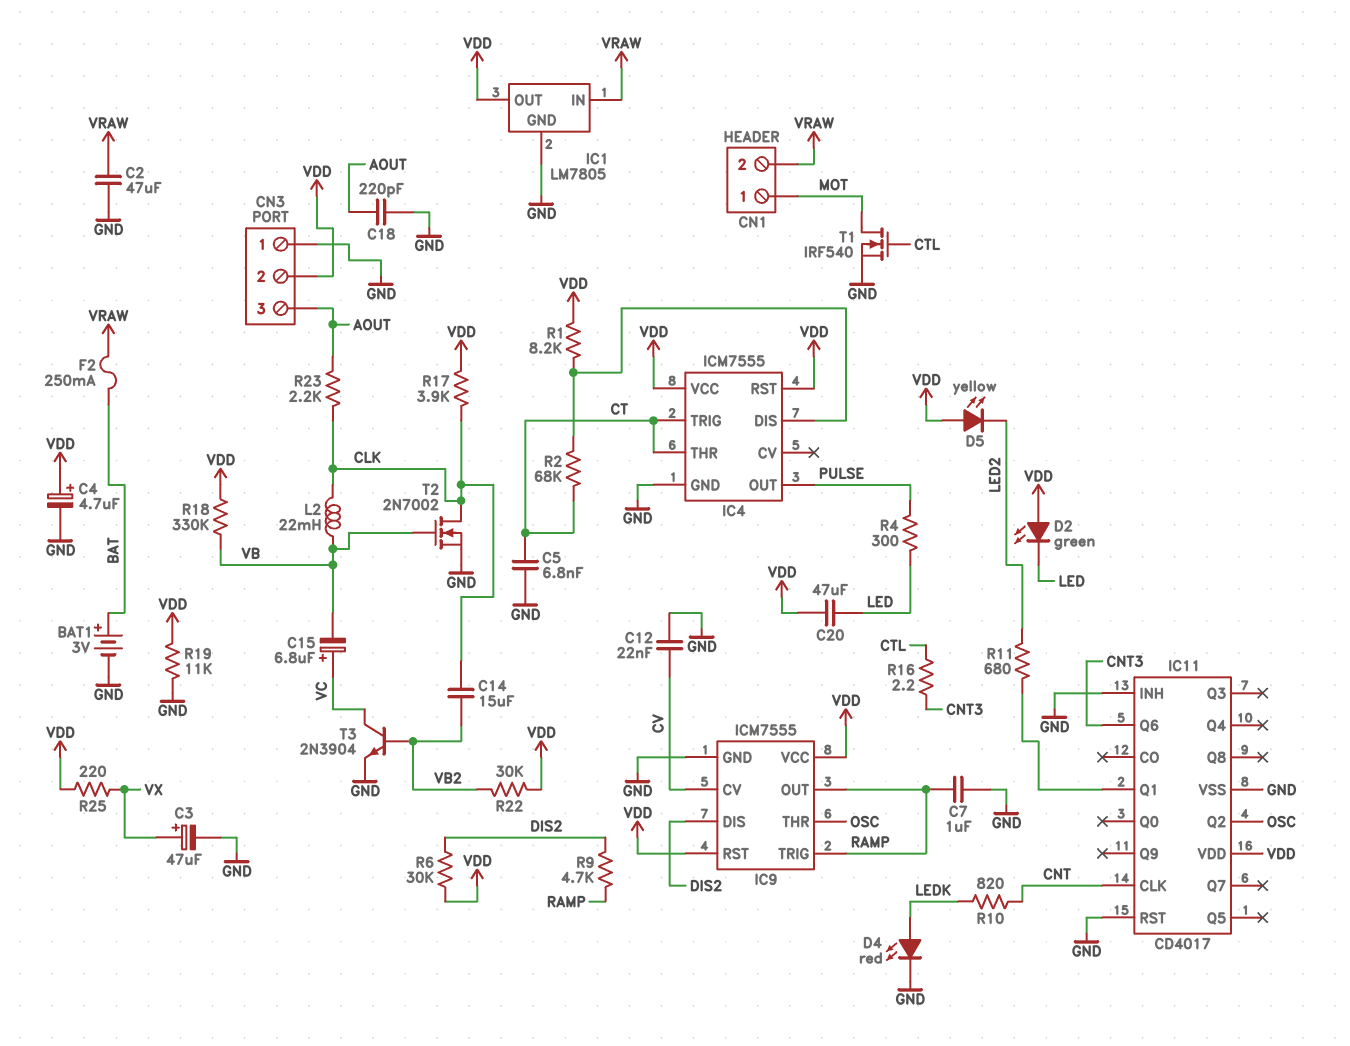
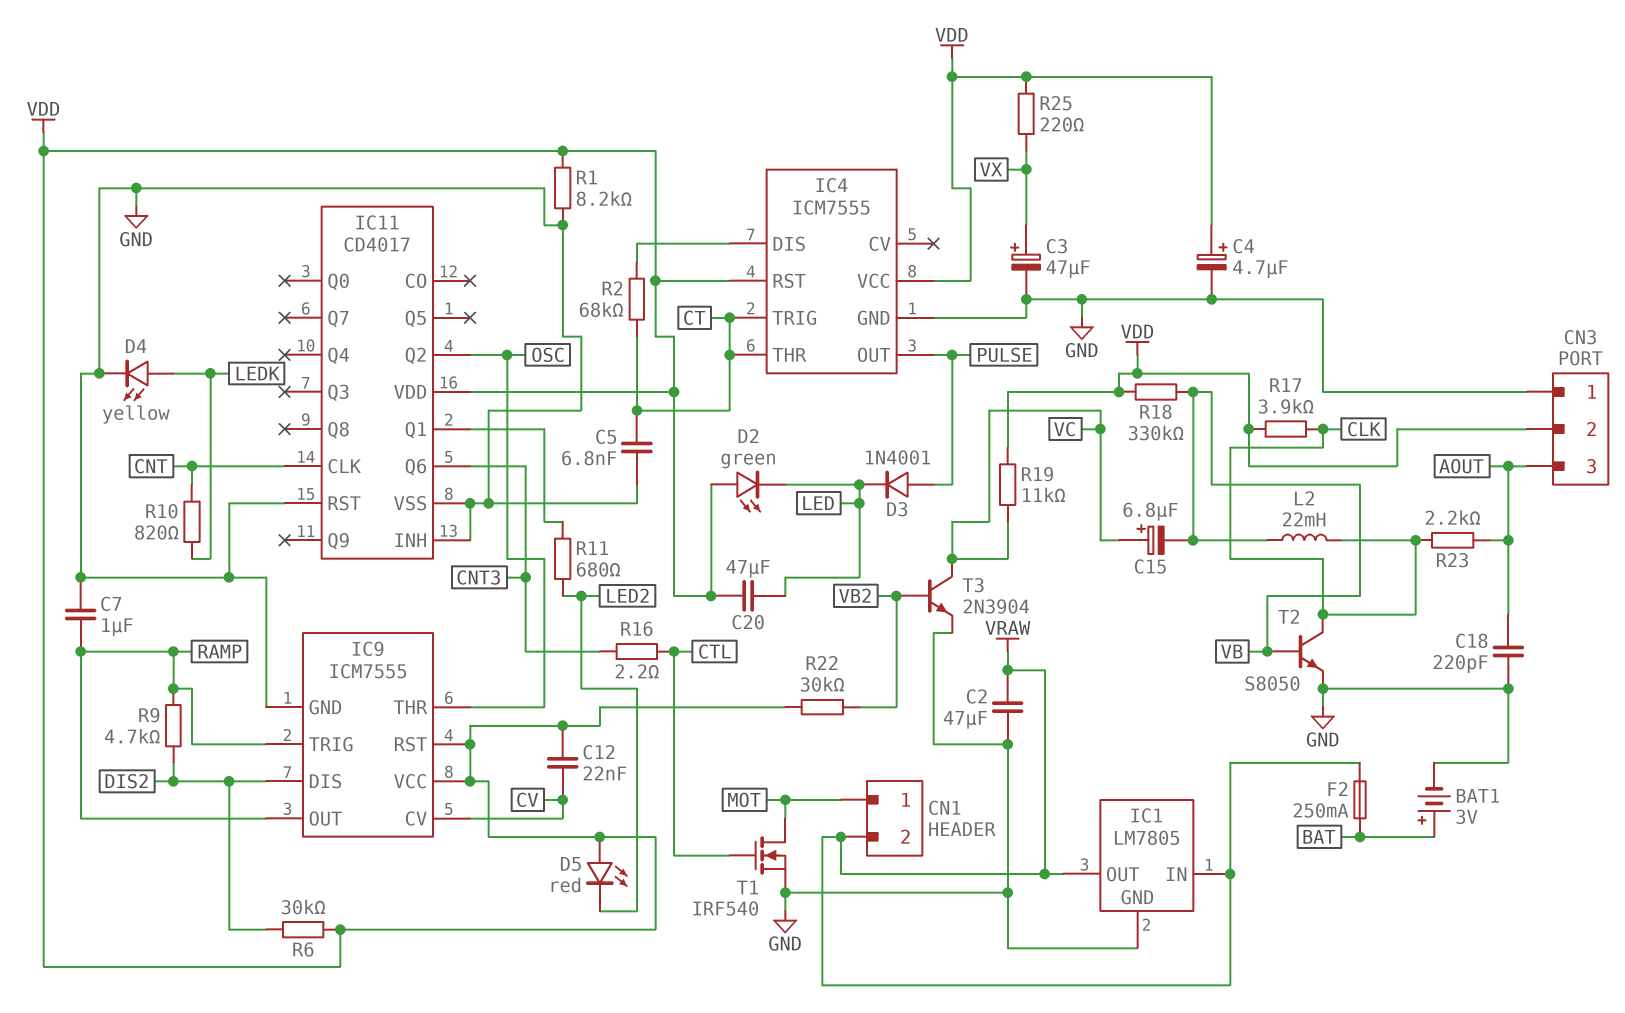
C12: 22nF (CV, GND) -> 22nF (CV, VDD)
C14: 15uF (CLK, VB2) -> none
D3: none -> diode 1N4001 (A PULSE, K LED)
D4: LED red (A LEDK, K GND) -> LED yellow (A LEDK, K GND)
D5: LED yellow (A VDD, K LED2) -> LED red (A VDD, K LED2)
IC1 pin OUT: VDD -> VRAW
R1: 8.2k (IC4/DIS, VDD) -> 8.2k (GND, VDD)
R4: 300 (LED, PULSE) -> none
R19: 11k (GND, VDD) -> 11k (VC, VDD)
T2: NMOS 2N7002 (G VB, D CLK, S GND) -> NPN S8050 (B VB, C CLK, E GND)

